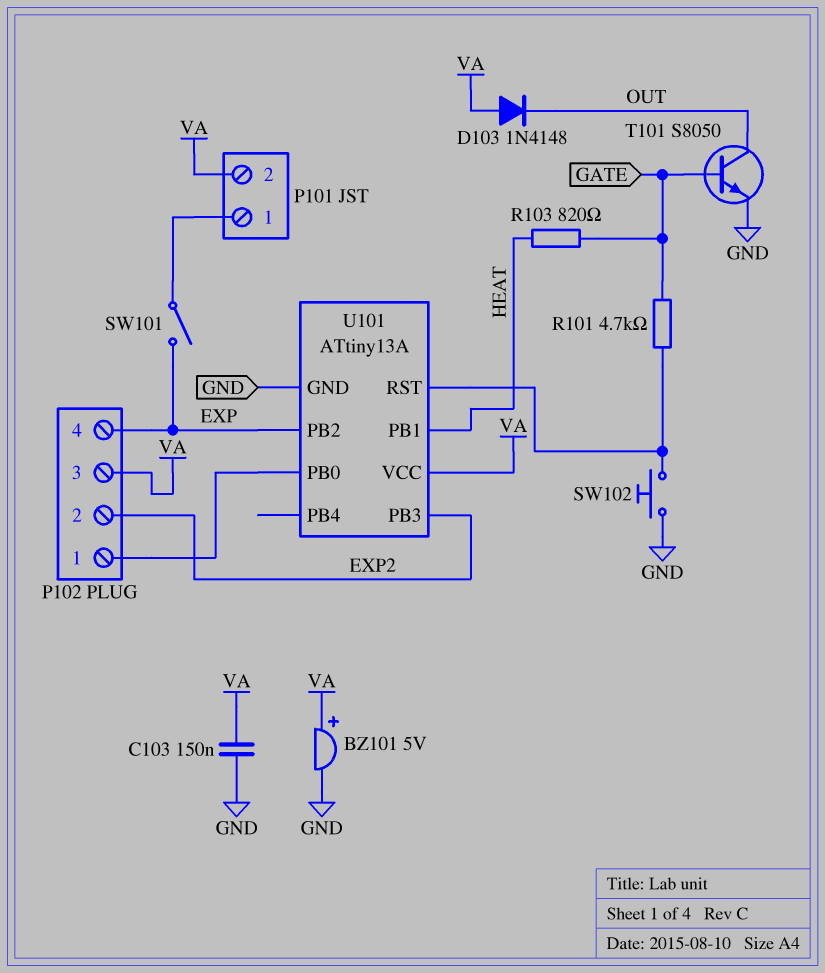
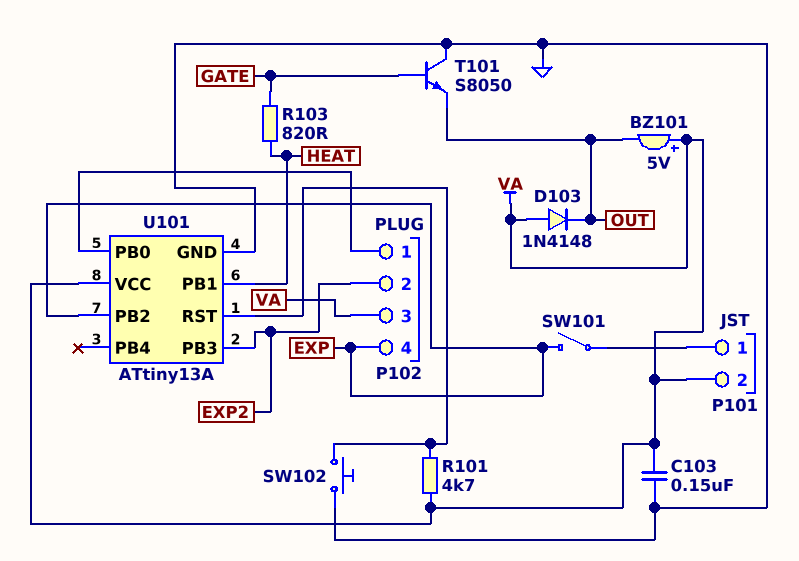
BZ101: buzzer 5V (plus VA, minus GND) -> buzzer 5V (plus VA, minus OUT)
R101: 4.7k (GATE, U101/RST) -> 4.7k (U101/RST, VA)
T101: NPN S8050 (B GATE, C OUT, E GND) -> NPN S8050 (B GATE, C GND, E OUT)

